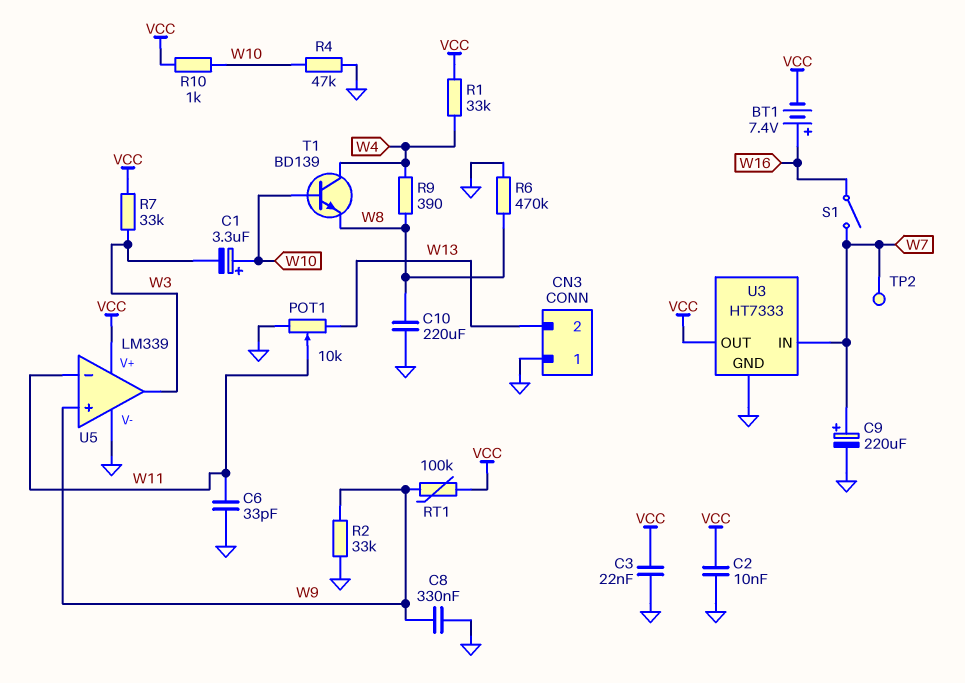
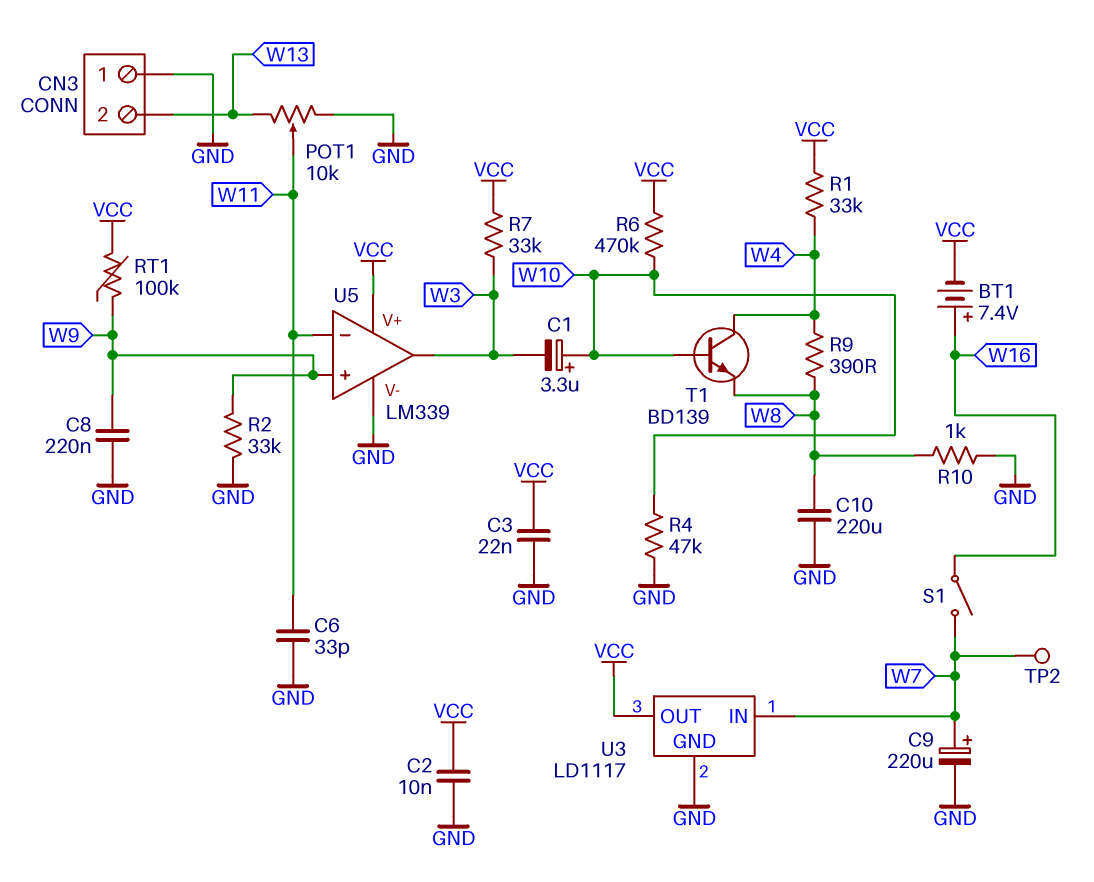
C8: 330nF (GND, W9) -> 220nF (GND, W9)
R6: 470k (GND, W8) -> 470k (VCC, W10)
R10: 1k (VCC, W10) -> 1k (GND, W8)
U3: HT7333 -> LD1117

